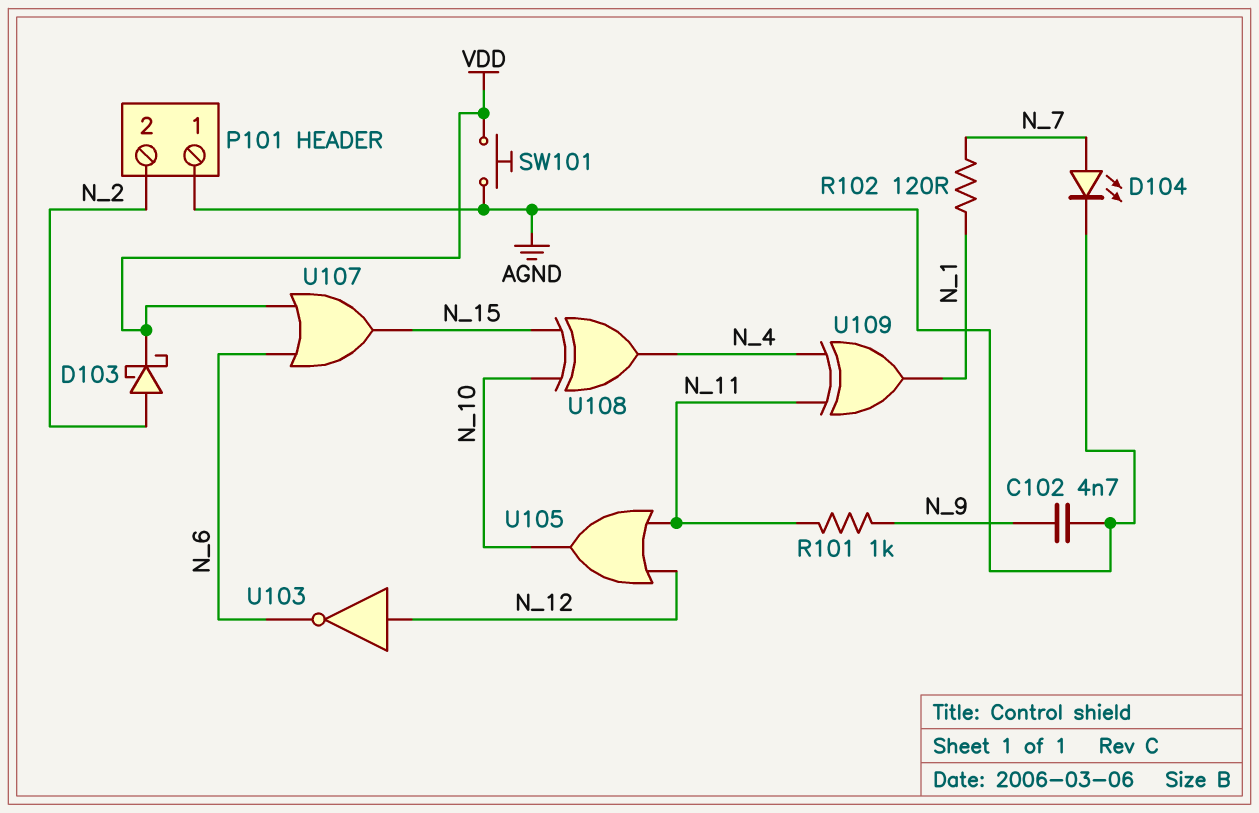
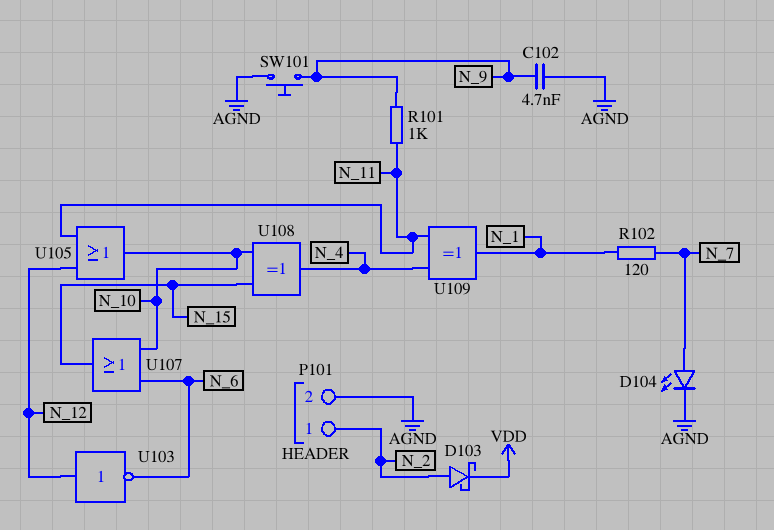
P101 pin 1: AGND -> N_2
P101 pin 2: N_2 -> AGND
SW101: button (AGND, VDD) -> button (AGND, N_9)
U107: OR (in N_6, in VDD, out N_15) -> OR (in N_6, in N_10, out N_15)

